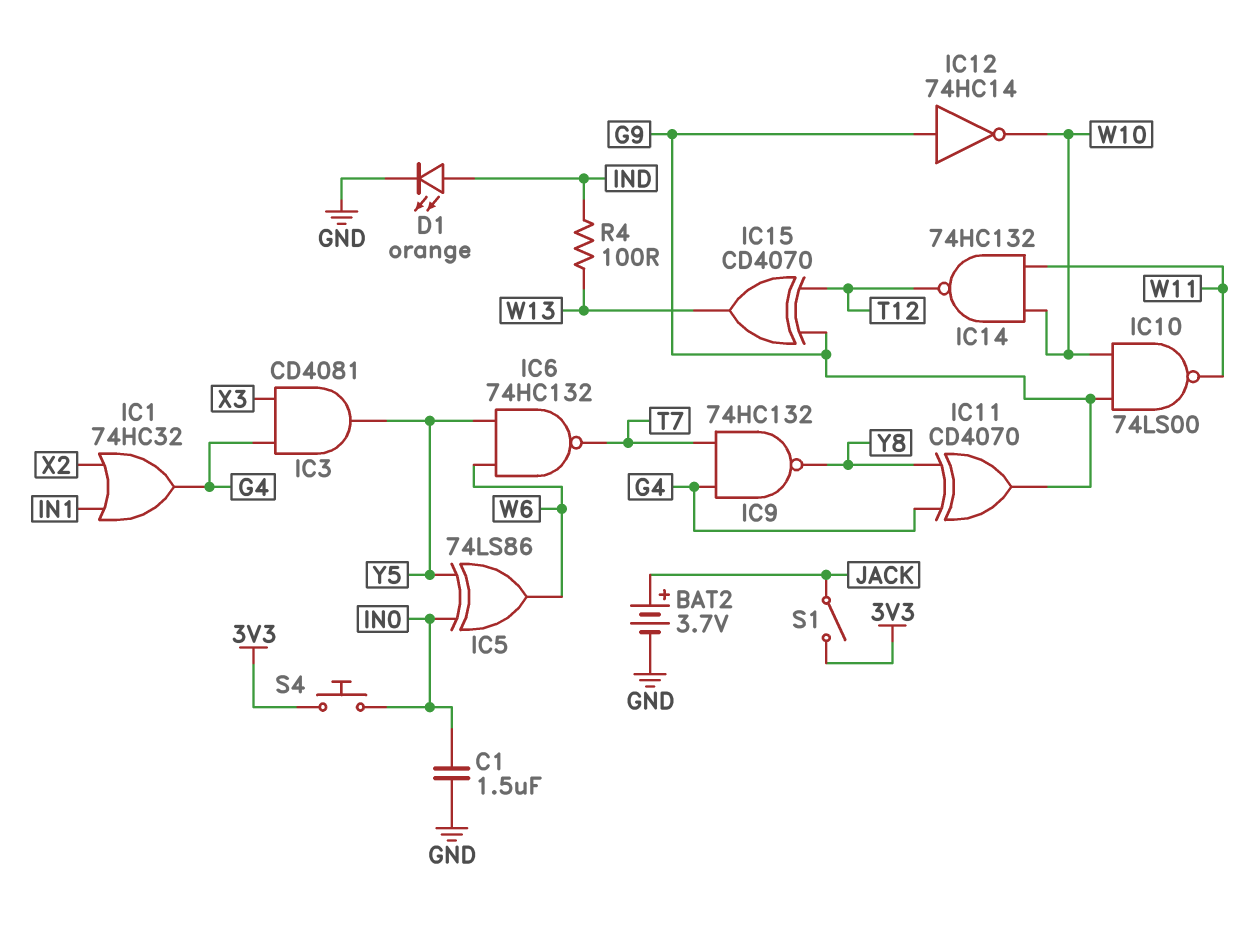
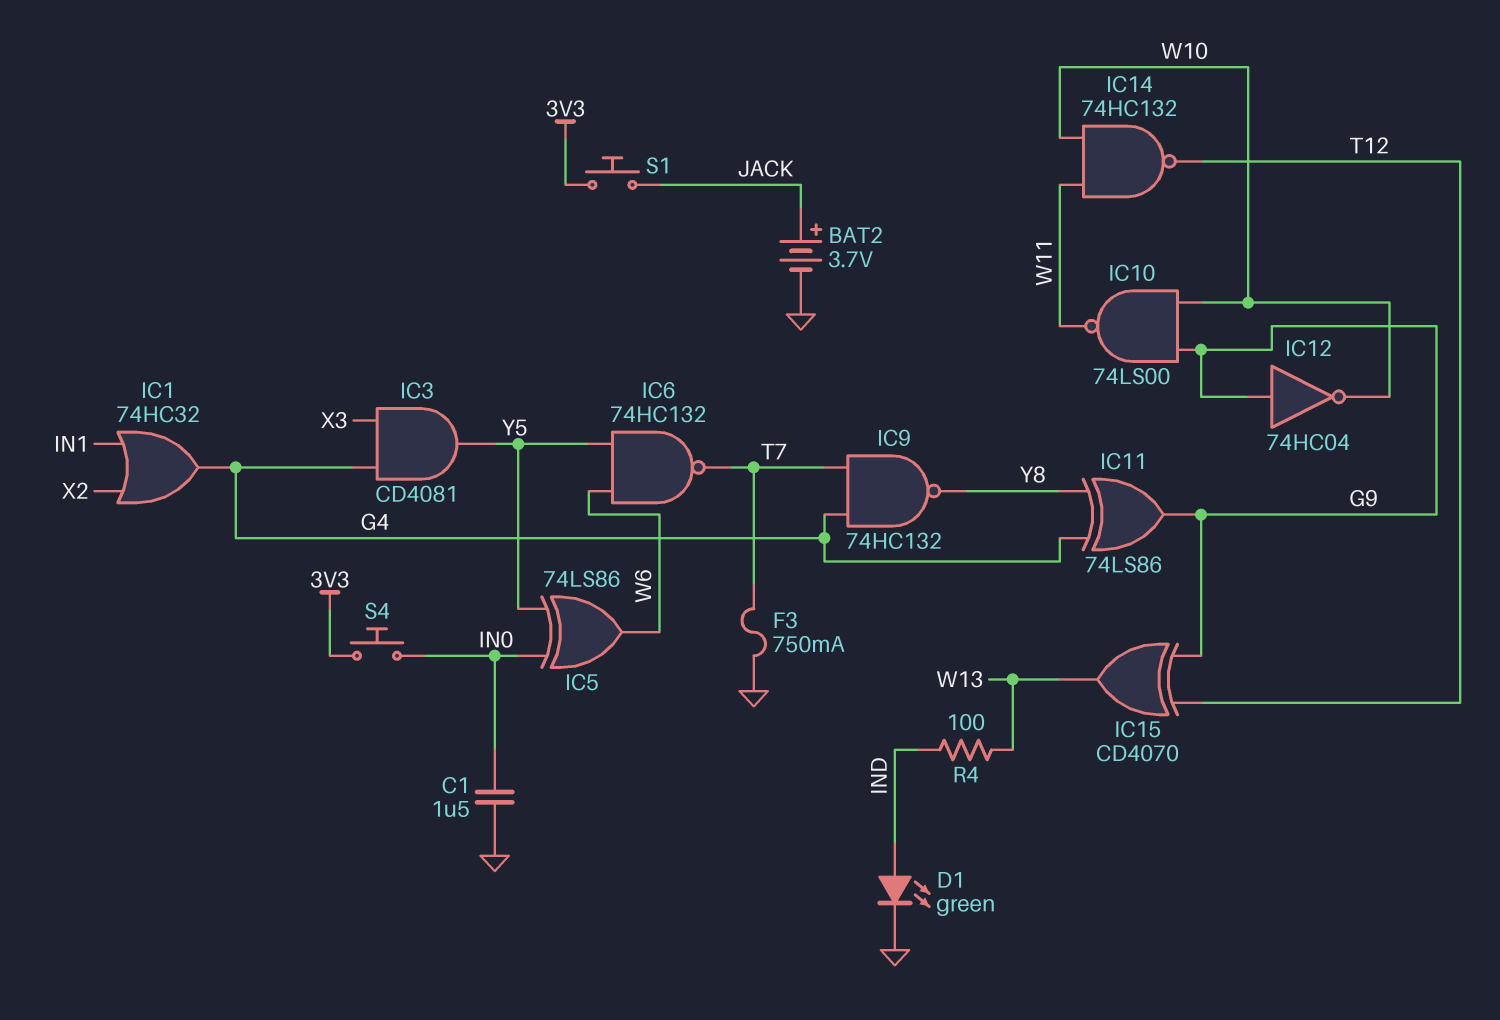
D1: LED orange (A IND, K GND) -> LED green (A IND, K GND)
F3: none -> 750mA (GND, T7)
IC11: XOR CD4070 (in G4, in Y8, out G9) -> XOR 74LS86 (in G4, in Y8, out G9)
IC12: NOT 74HC14 (in G9, out W10) -> NOT 74HC04 (in G9, out W10)
S1: switch (3V3, JACK) -> button (3V3, JACK)

